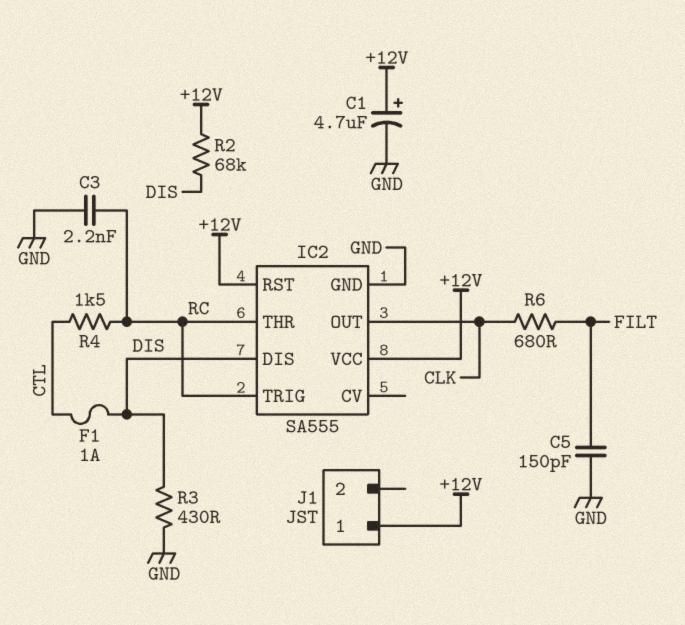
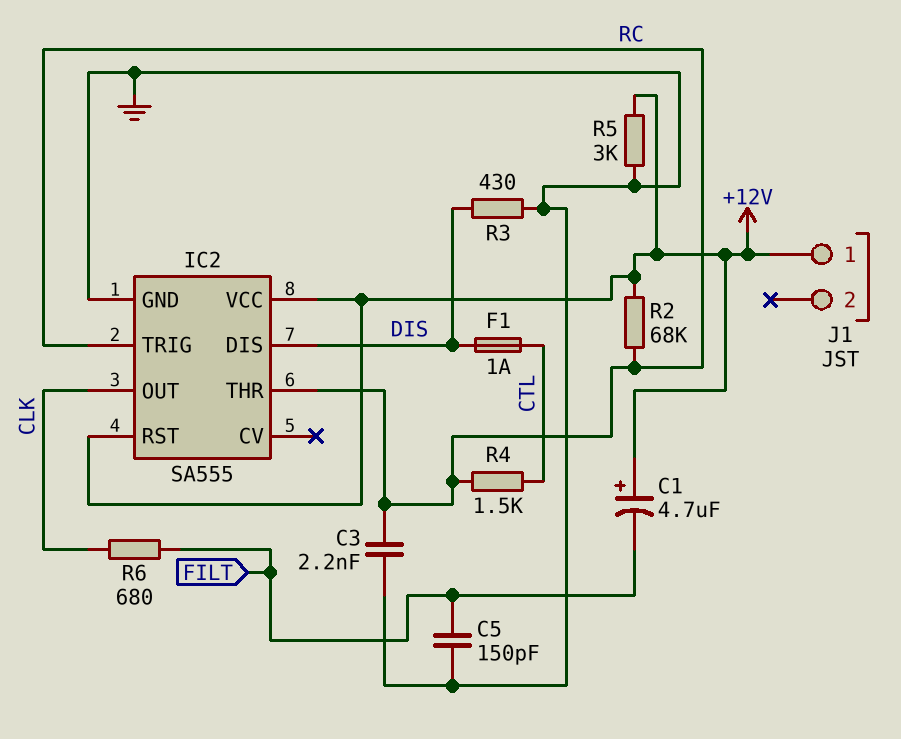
C1: 4.7uF (plus +12V, minus GND) -> 4.7uF (plus +12V, minus FILT)
R2: 68k (+12V, DIS) -> 68k (+12V, RC)
R5: none -> 3k (+12V, GND)

